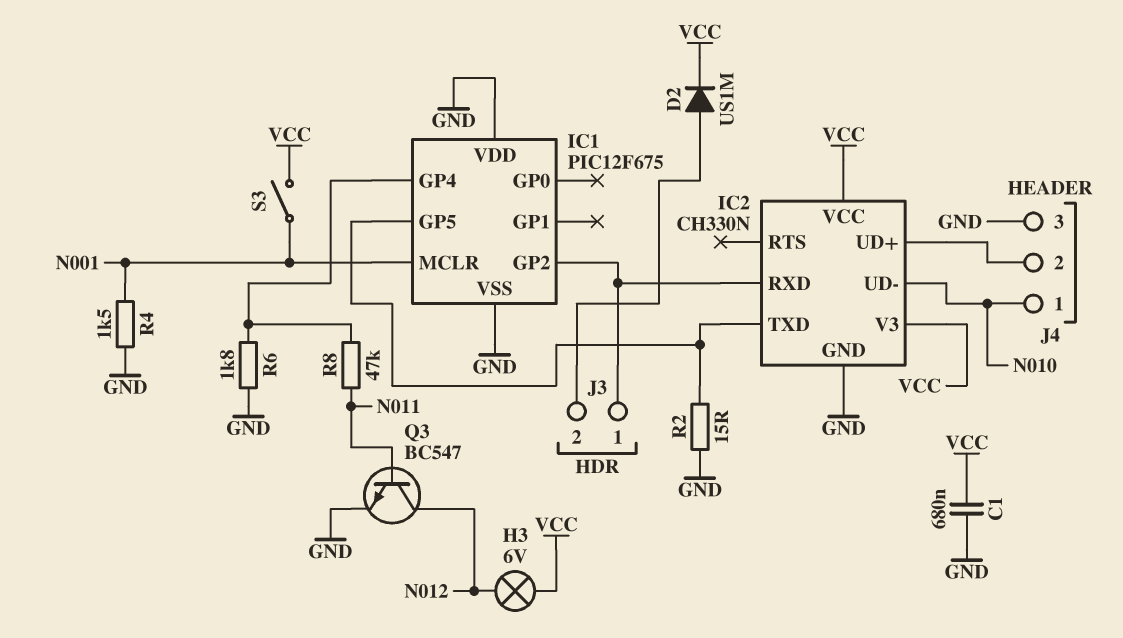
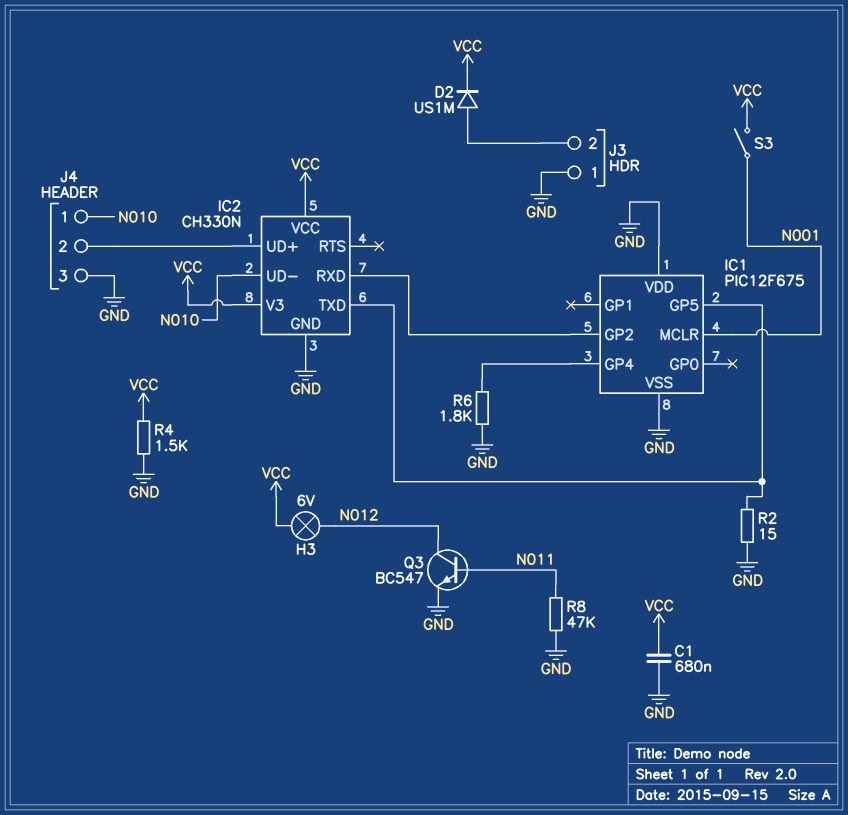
J3 pin 1: IC1/GP2 -> GND
R4: 1.5k (GND, N001) -> 1.5k (GND, VCC)
R8: 47k (IC1/GP4, N011) -> 47k (GND, N011)

